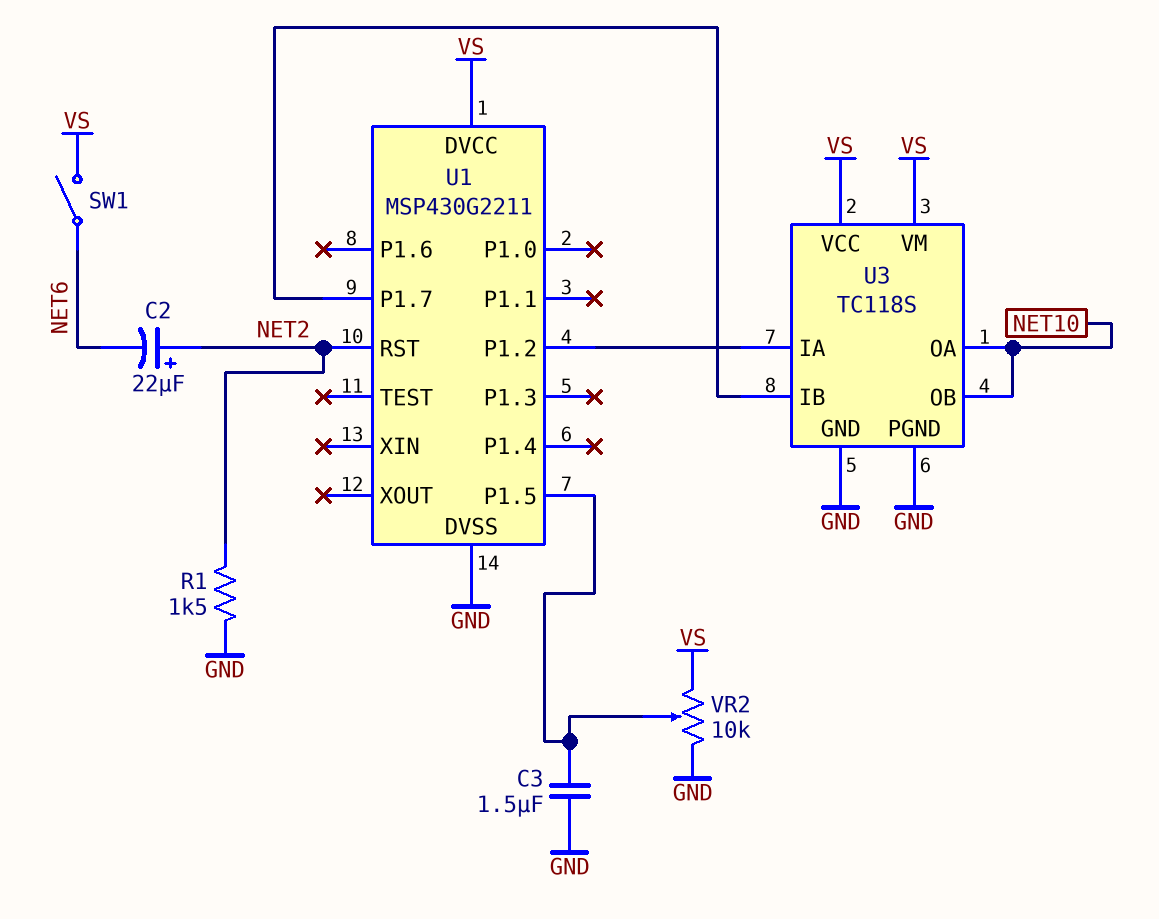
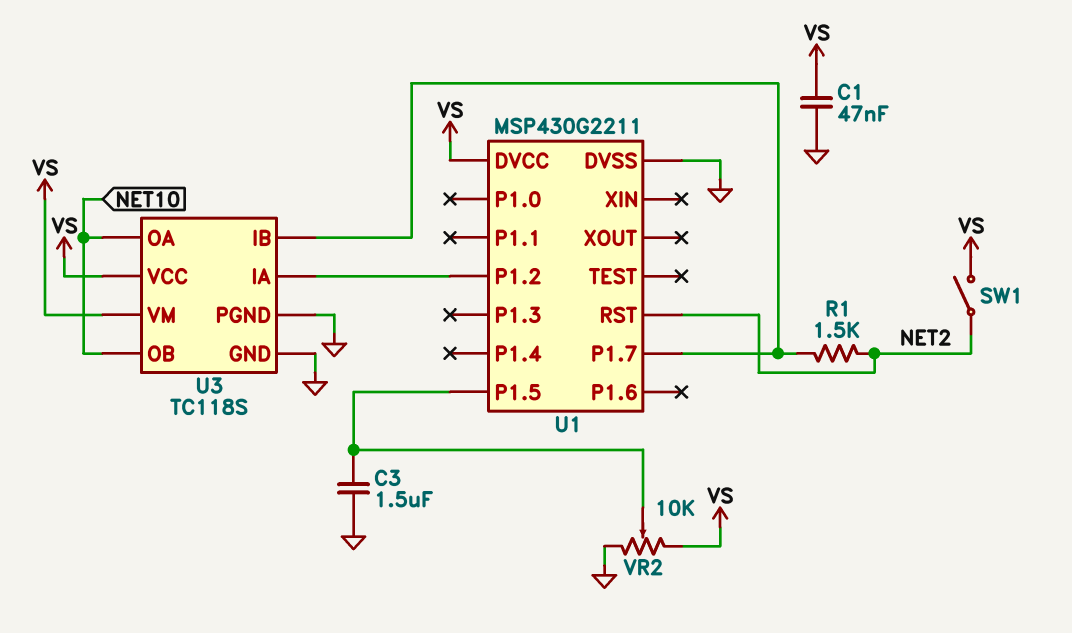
C1: none -> 47nF (GND, VS)
C2: 22uF (plus NET2, minus NET6) -> none
R1: 1.5k (GND, NET2) -> 1.5k (NET2, U1/P1.7)
SW1: switch (NET6, VS) -> switch (NET2, VS)

